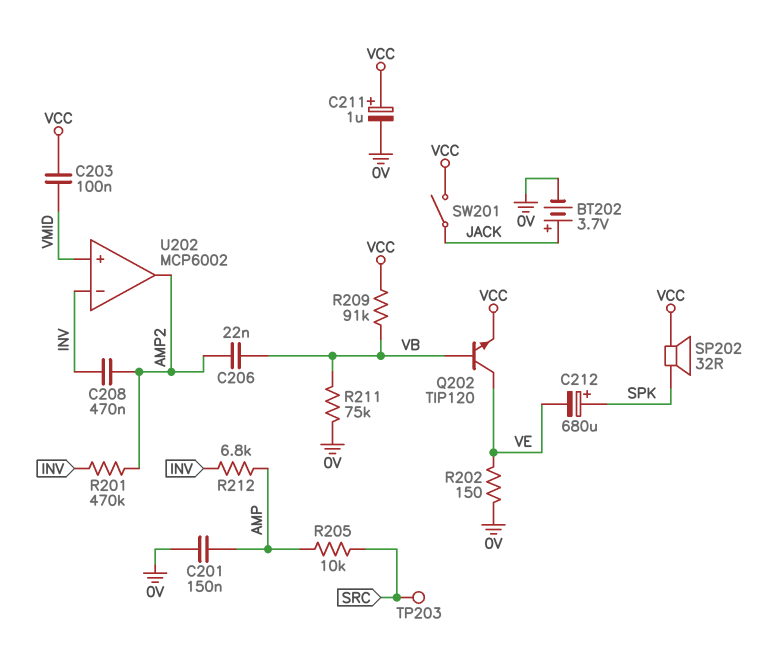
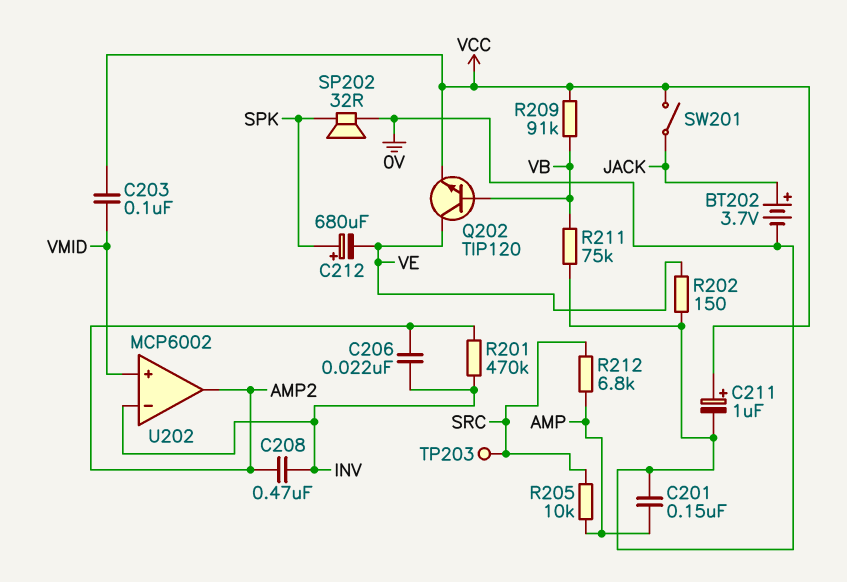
C206: 22nF (AMP2, VB) -> 22nF (AMP2, INV)
R212: 6.8k (AMP, INV) -> 6.8k (AMP, SRC)
SP202: speaker 32R (SPK, VCC) -> speaker 32R (0V, SPK)

